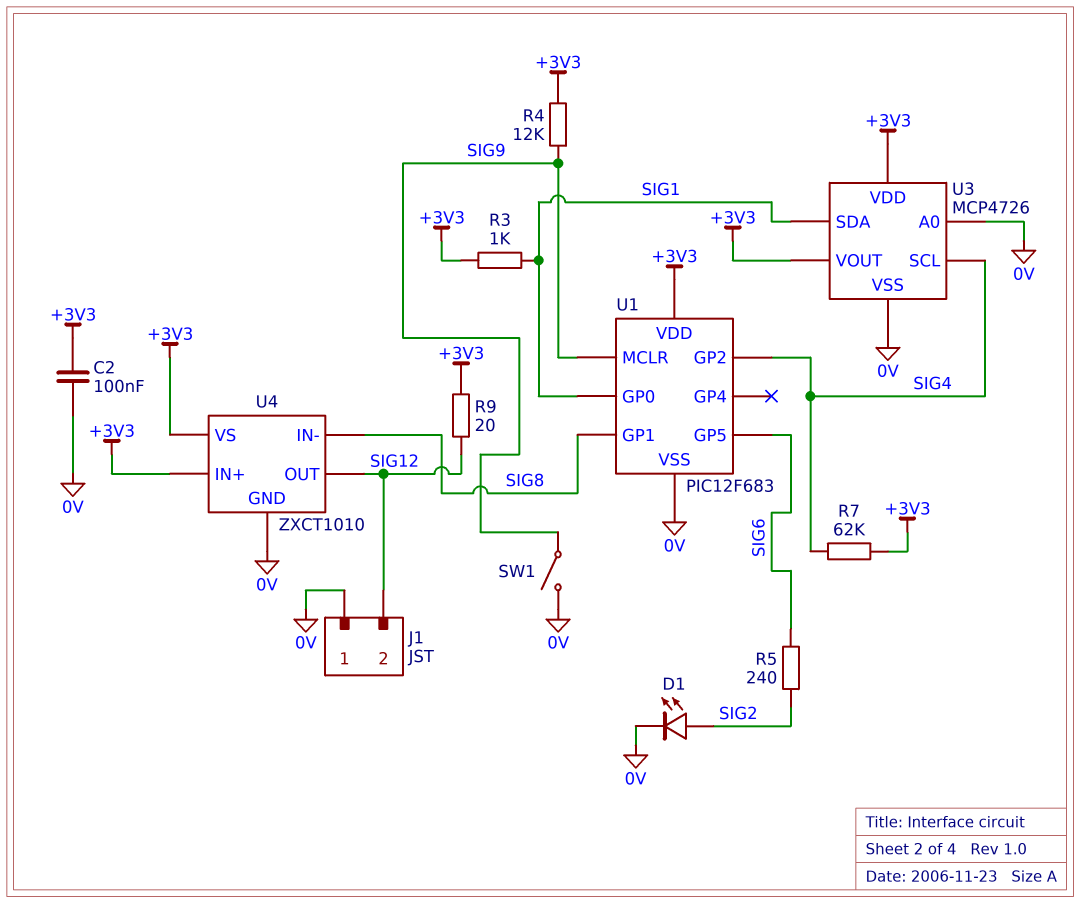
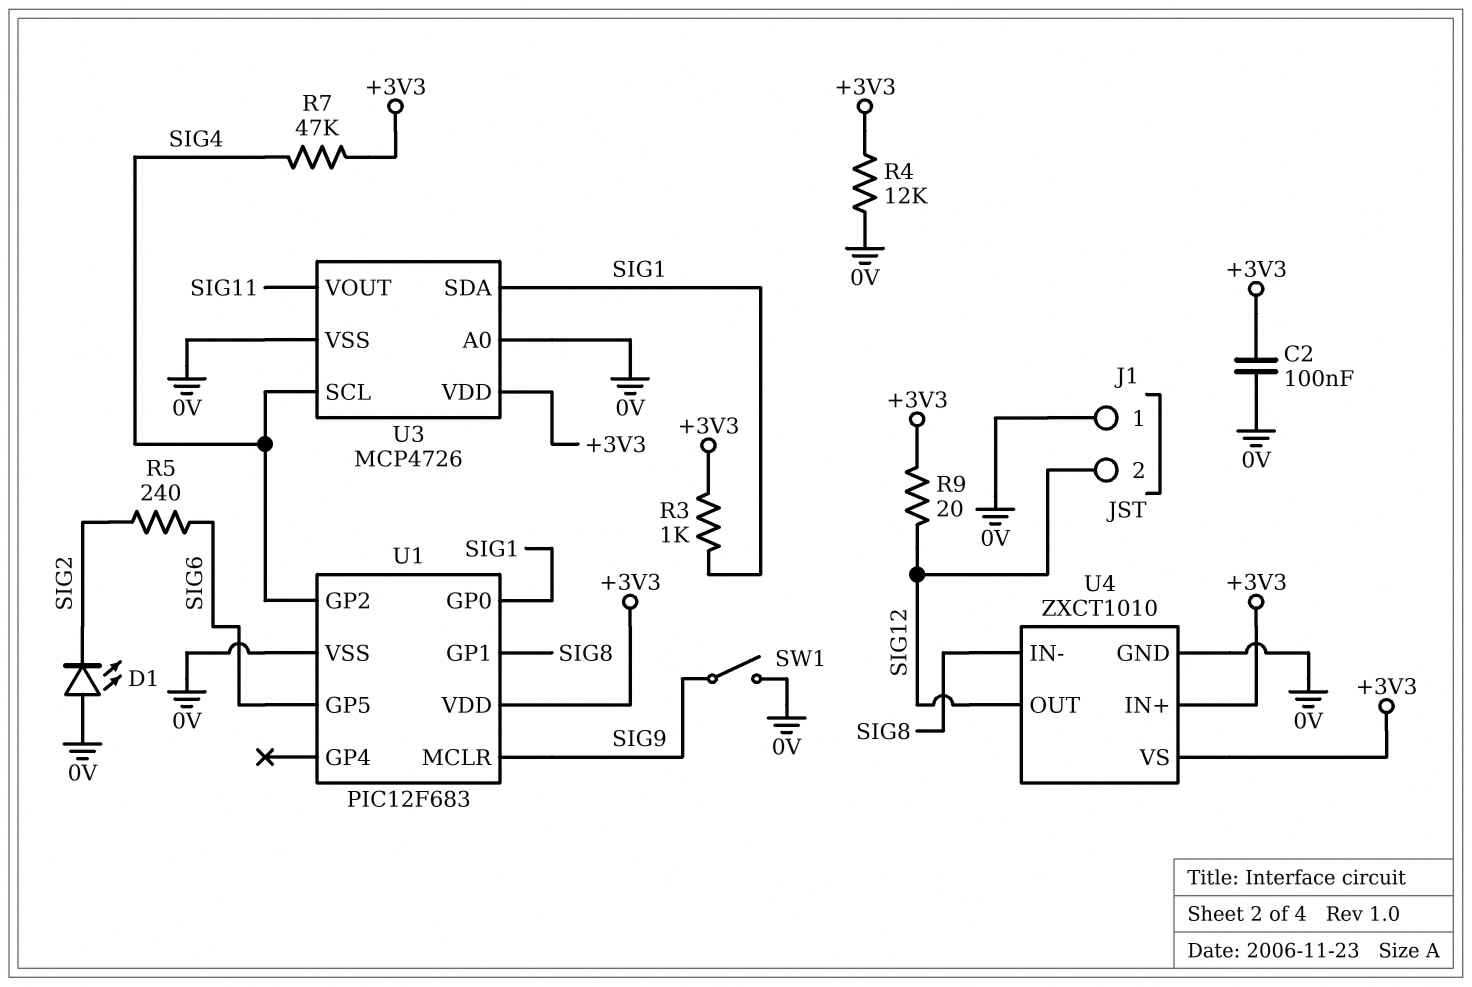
D1: LED (A SIG2, K 0V) -> LED (A 0V, K SIG2)
R4: 12k (+3V3, SIG9) -> 12k (+3V3, 0V)
R7: 62k (+3V3, SIG4) -> 47k (+3V3, SIG4)
U3 pin VOUT: +3V3 -> SIG11

